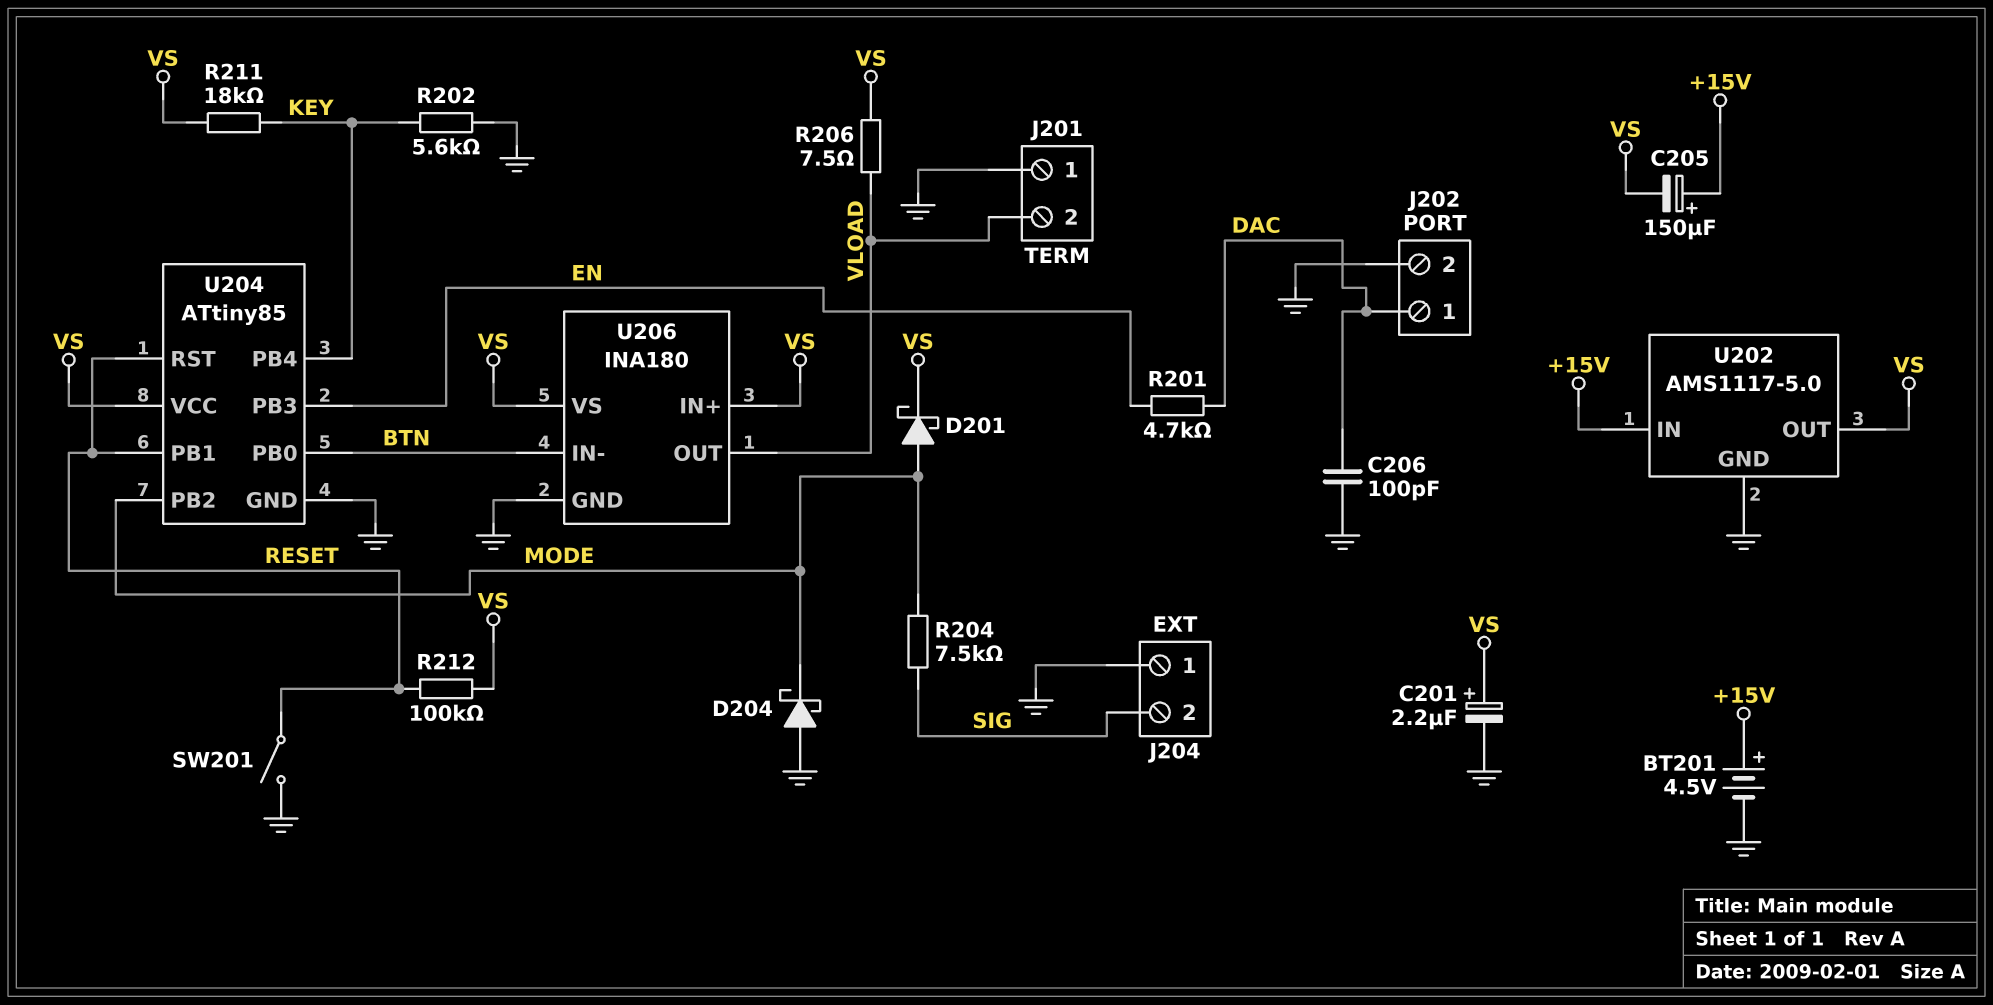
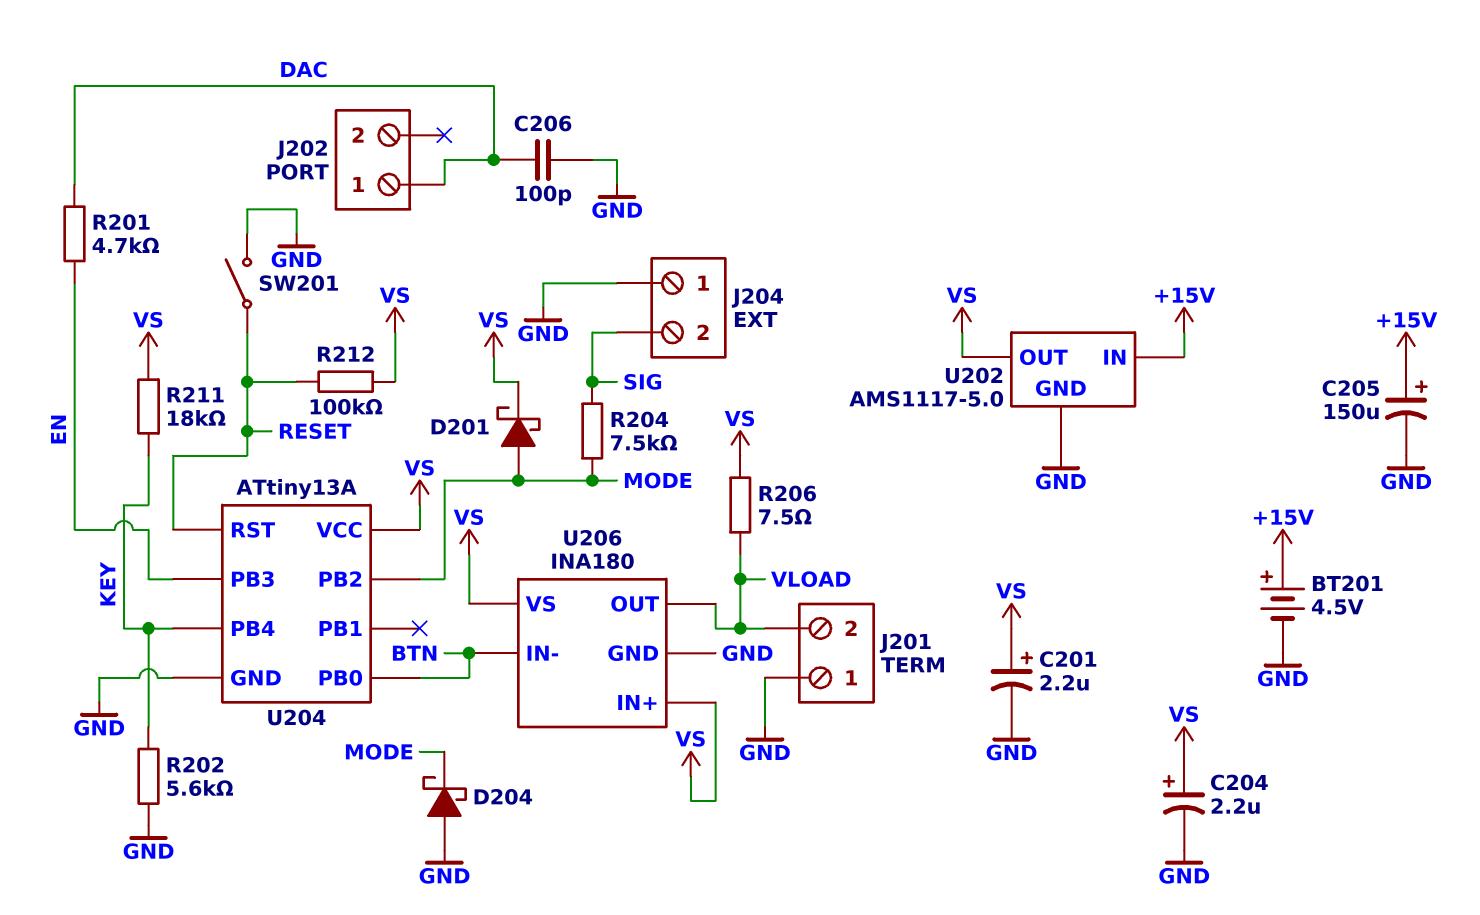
C204: none -> 2.2uF (plus VS, minus GND)
C205: 150uF (plus +15V, minus VS) -> 150uF (plus +15V, minus GND)
J202 pin 2: GND -> none
U204: ATtiny85 -> ATtiny13A
U204 pin PB1: RESET -> none

